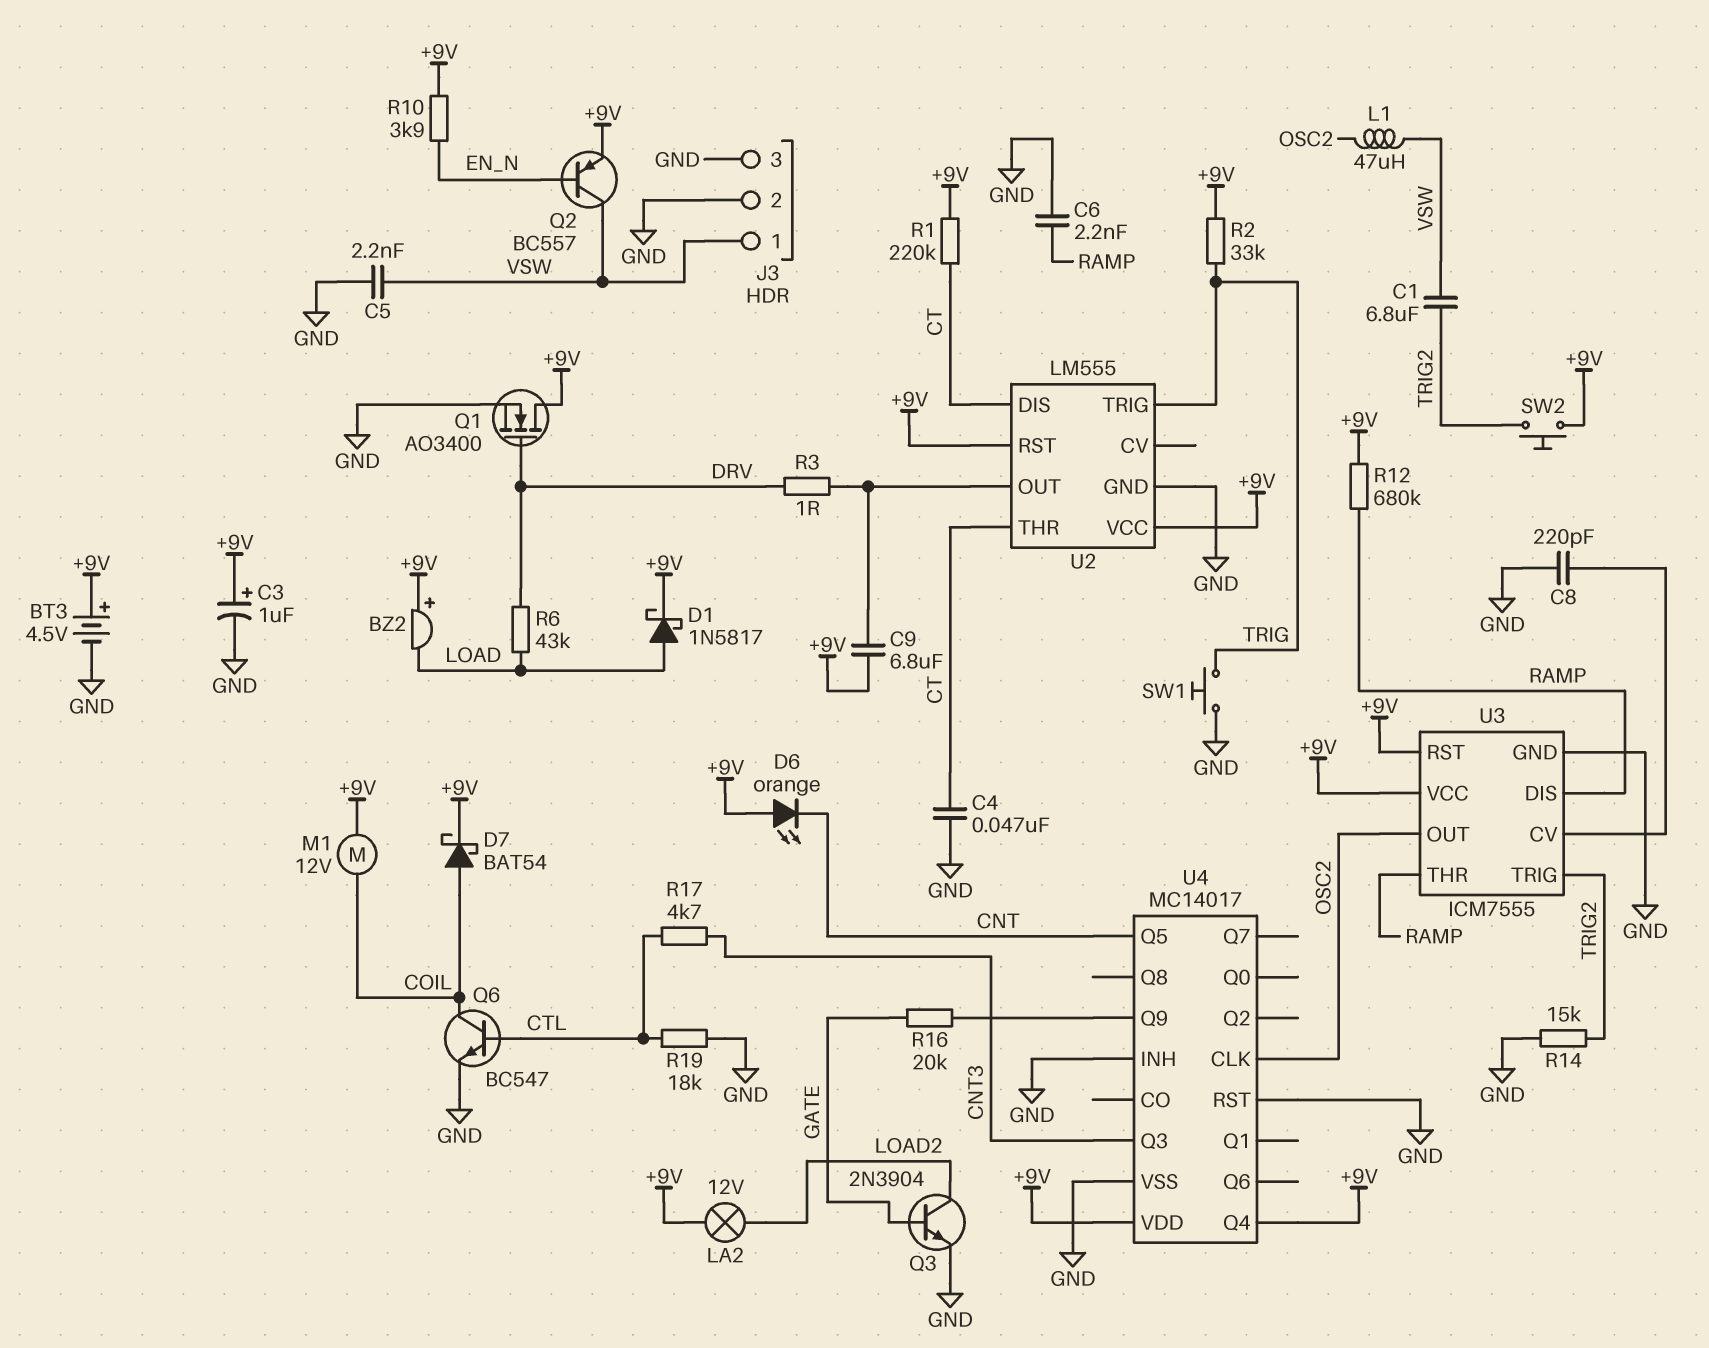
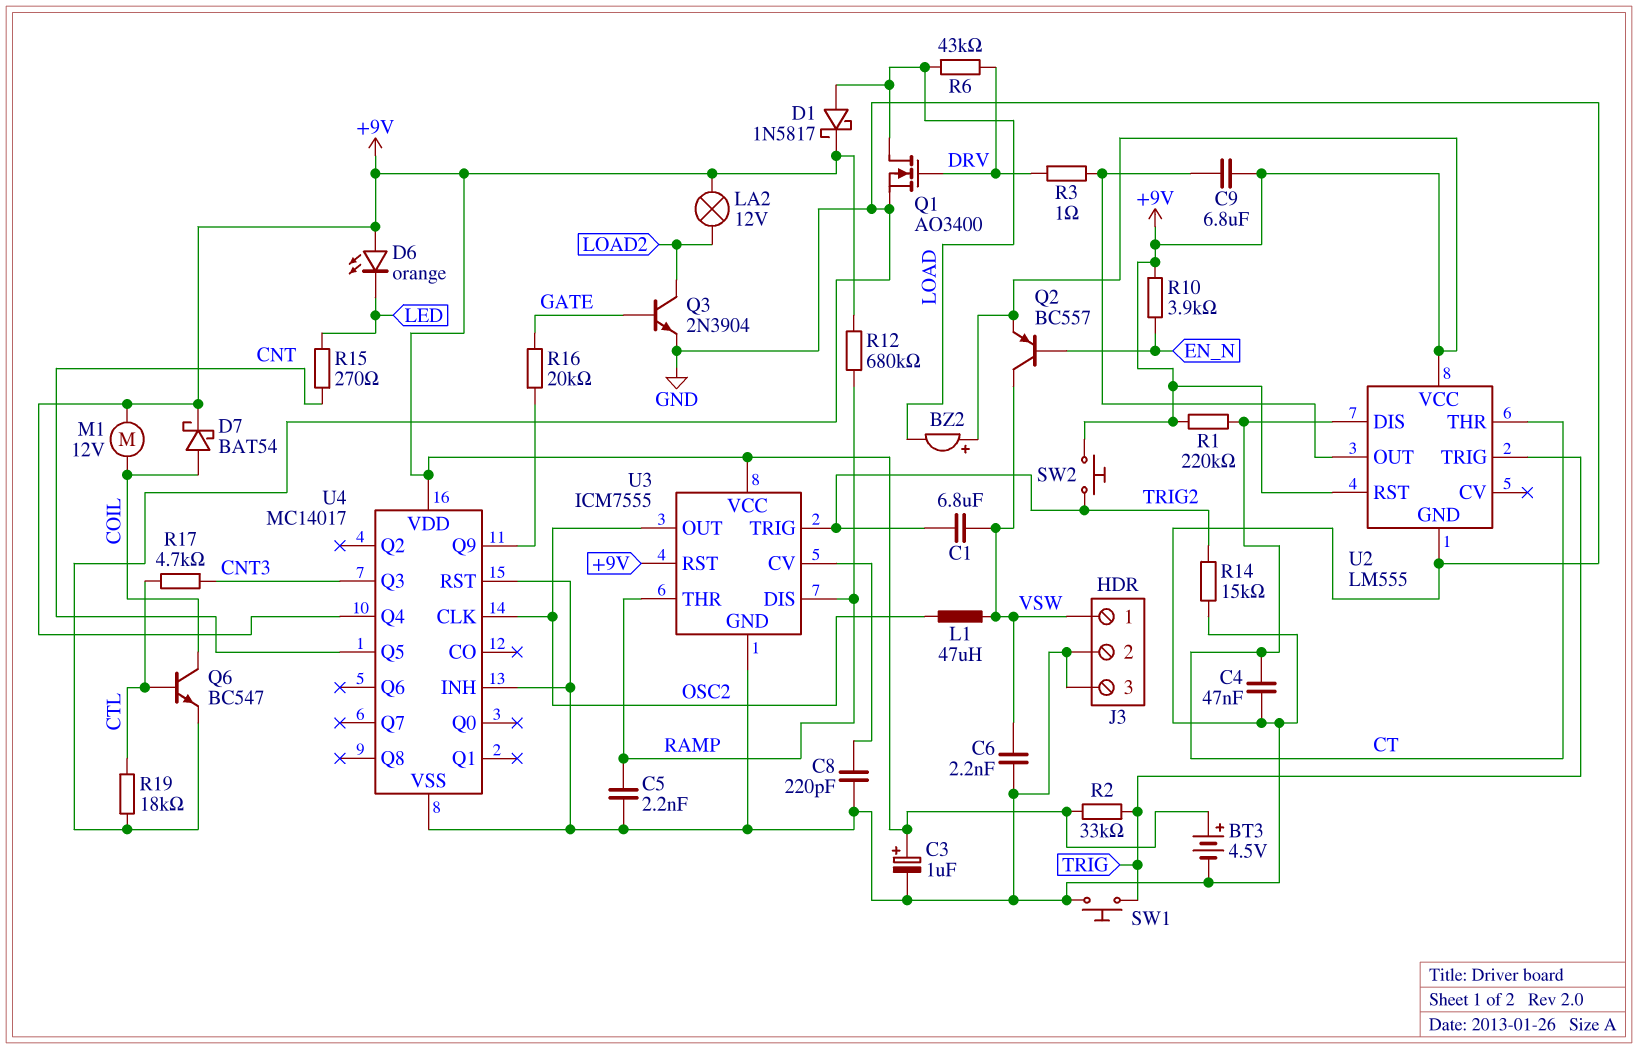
C5: 2.2nF (GND, VSW) -> 2.2nF (GND, RAMP)
C6: 2.2nF (GND, RAMP) -> 2.2nF (GND, VSW)
D6: LED orange (A +9V, K CNT) -> LED orange (A +9V, K LED)
Q1: NMOS AO3400 (G DRV, D +9V, S GND) -> NMOS AO3400 (G DRV, D LOAD, S GND)
R15: none -> 270 (CNT, LED)

